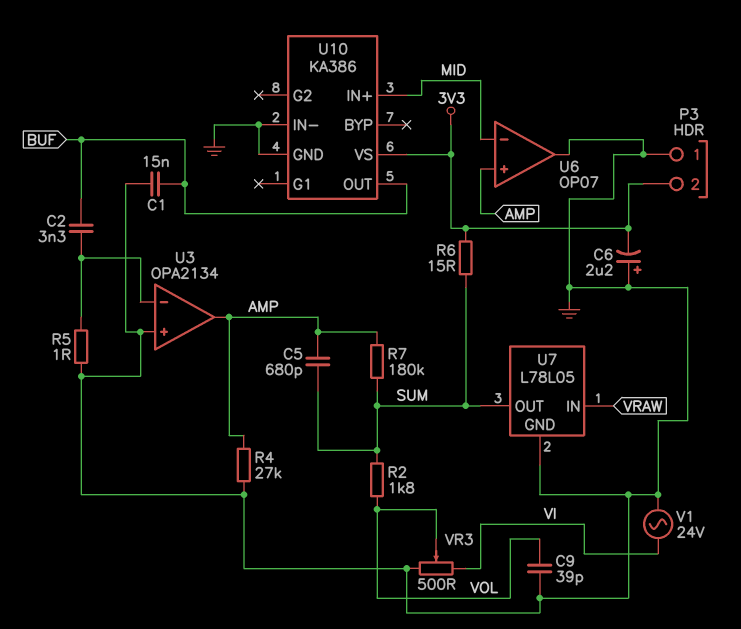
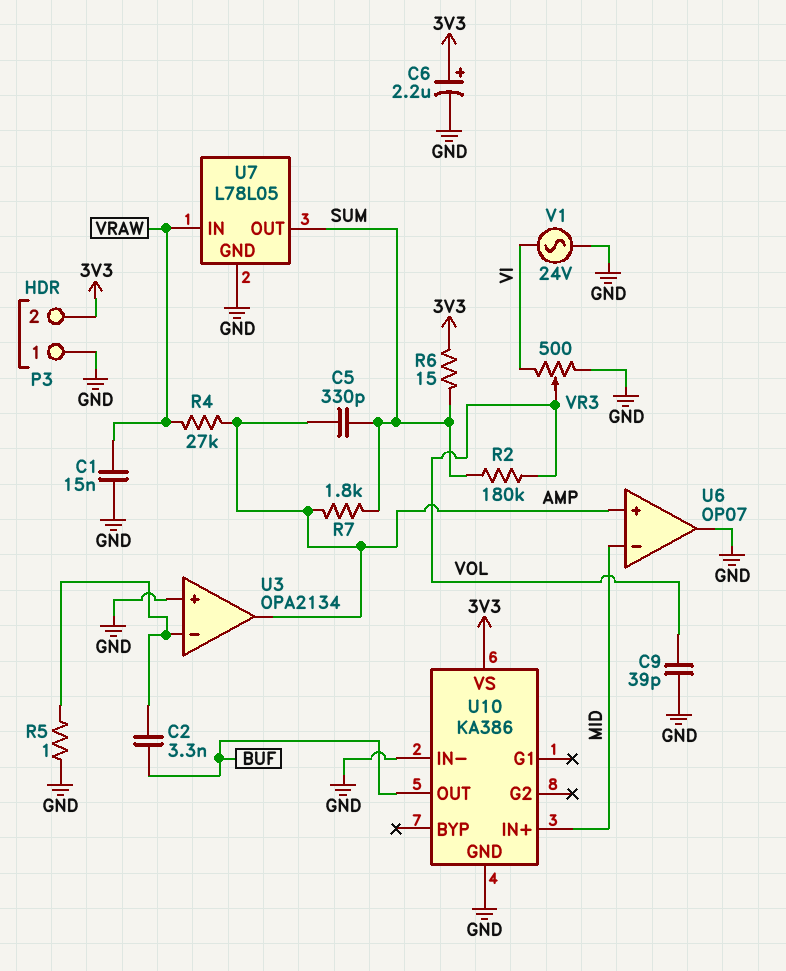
C1: 15nF (BUF, GND) -> 15nF (GND, VRAW)
C5: 680pF (AMP, SUM) -> 330pF (AMP, SUM)
C6: 2.2uF (plus GND, minus 3V3) -> 2.2uF (plus 3V3, minus GND)
R2: 1.8k (SUM, VOL) -> 180k (SUM, VOL)
R4: 27k (AMP, GND) -> 27k (AMP, VRAW)
R7: 180k (AMP, SUM) -> 1.8k (AMP, SUM)

